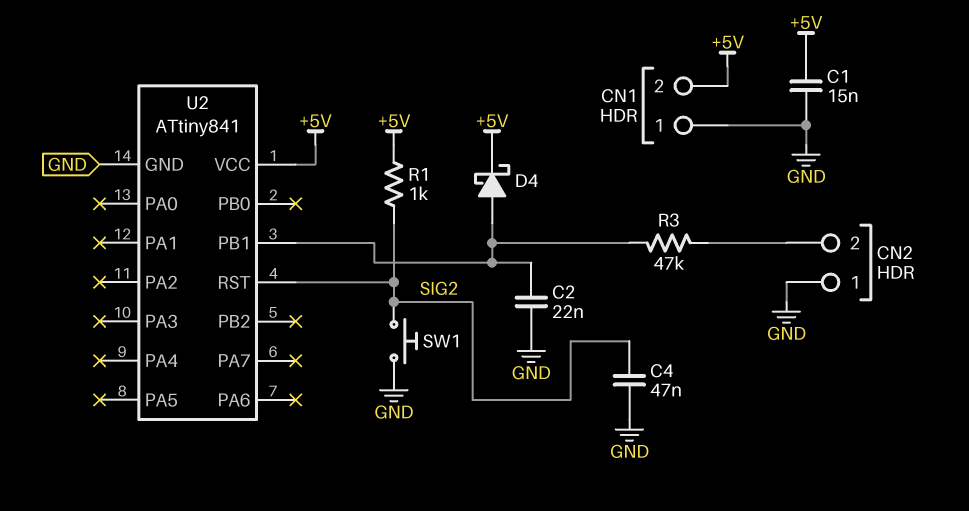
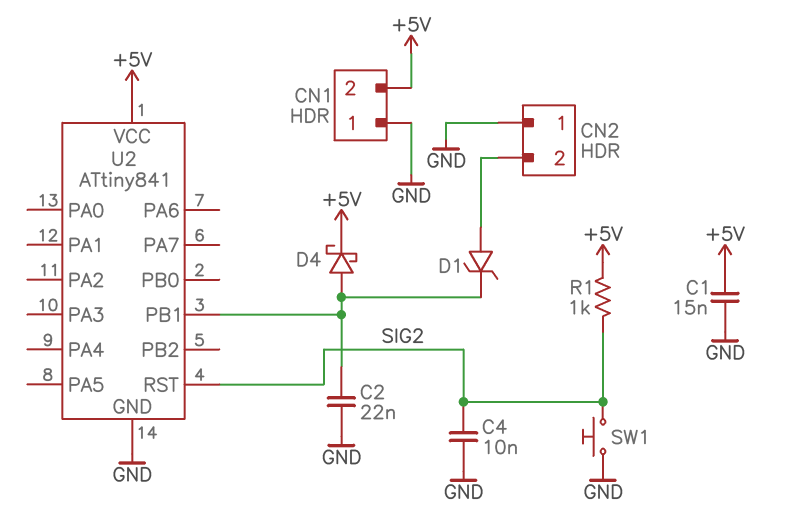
C4: 47nF (GND, SIG2) -> 10nF (GND, SIG2)
D1: none -> zener (A CN2/2, K U2/PB1)
R3: 47k (CN2/2, U2/PB1) -> none

